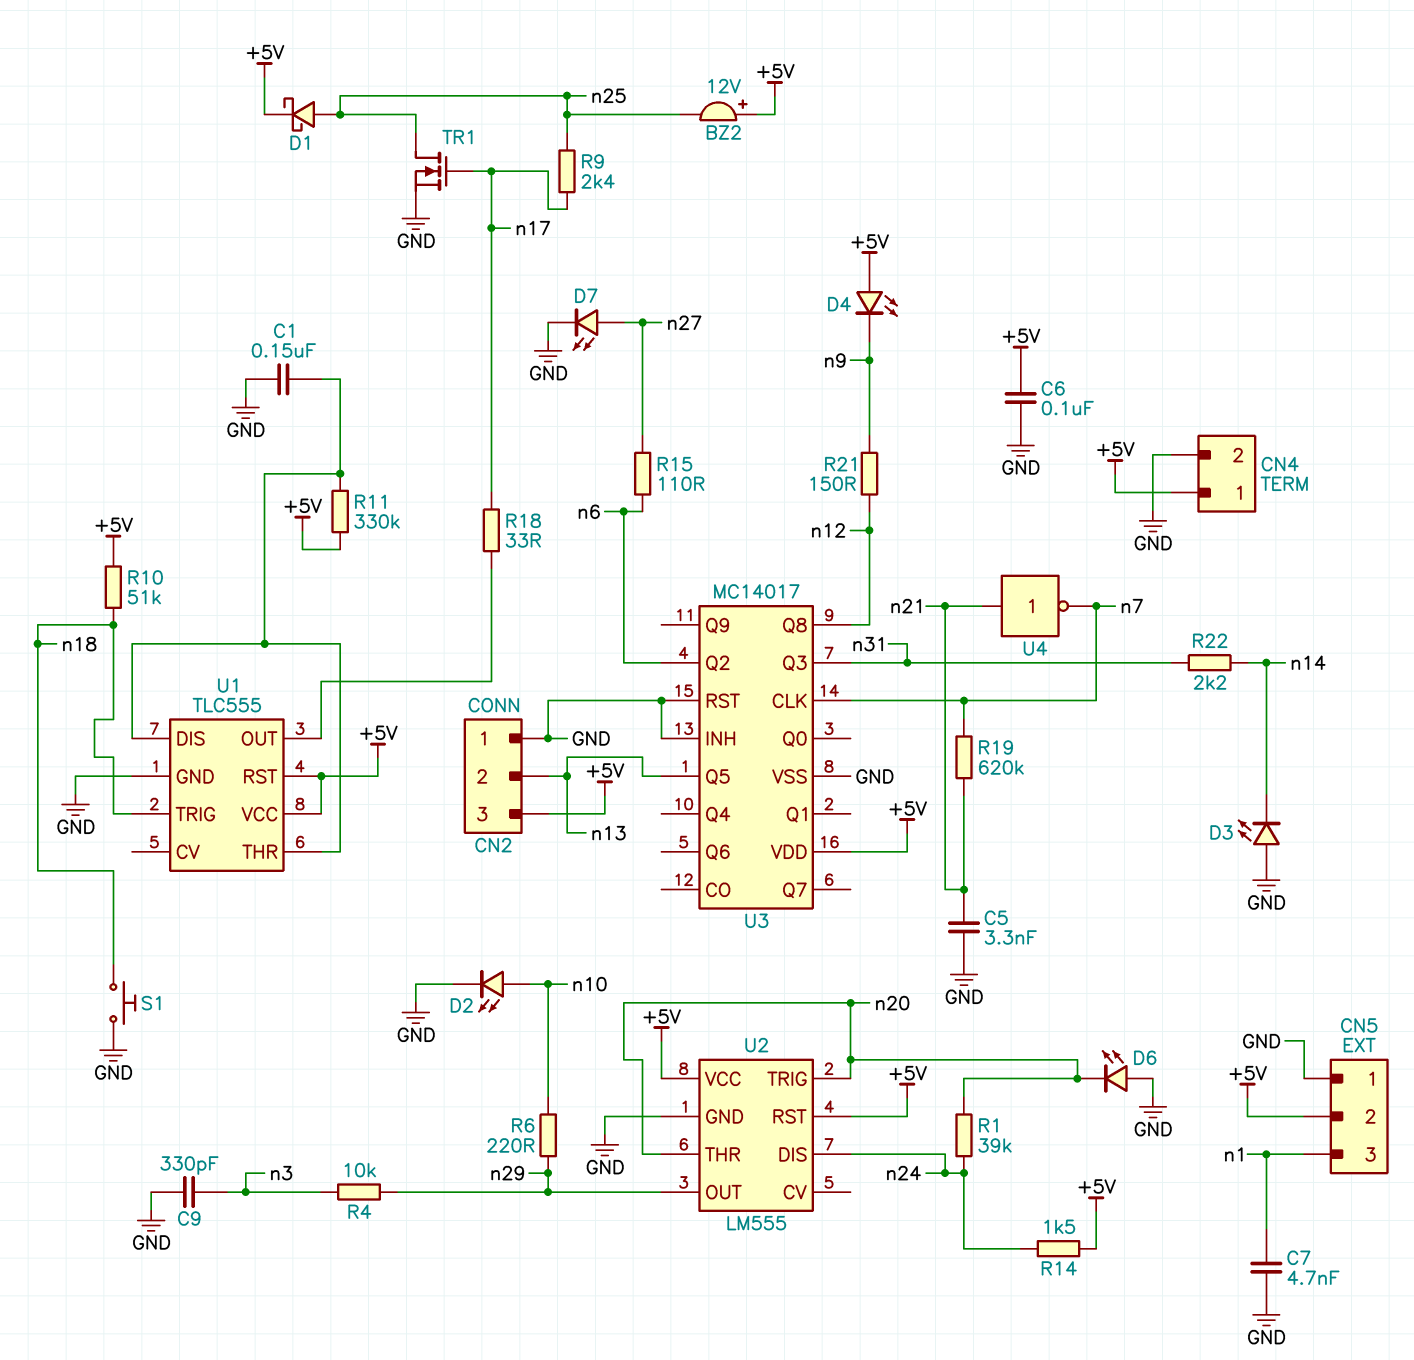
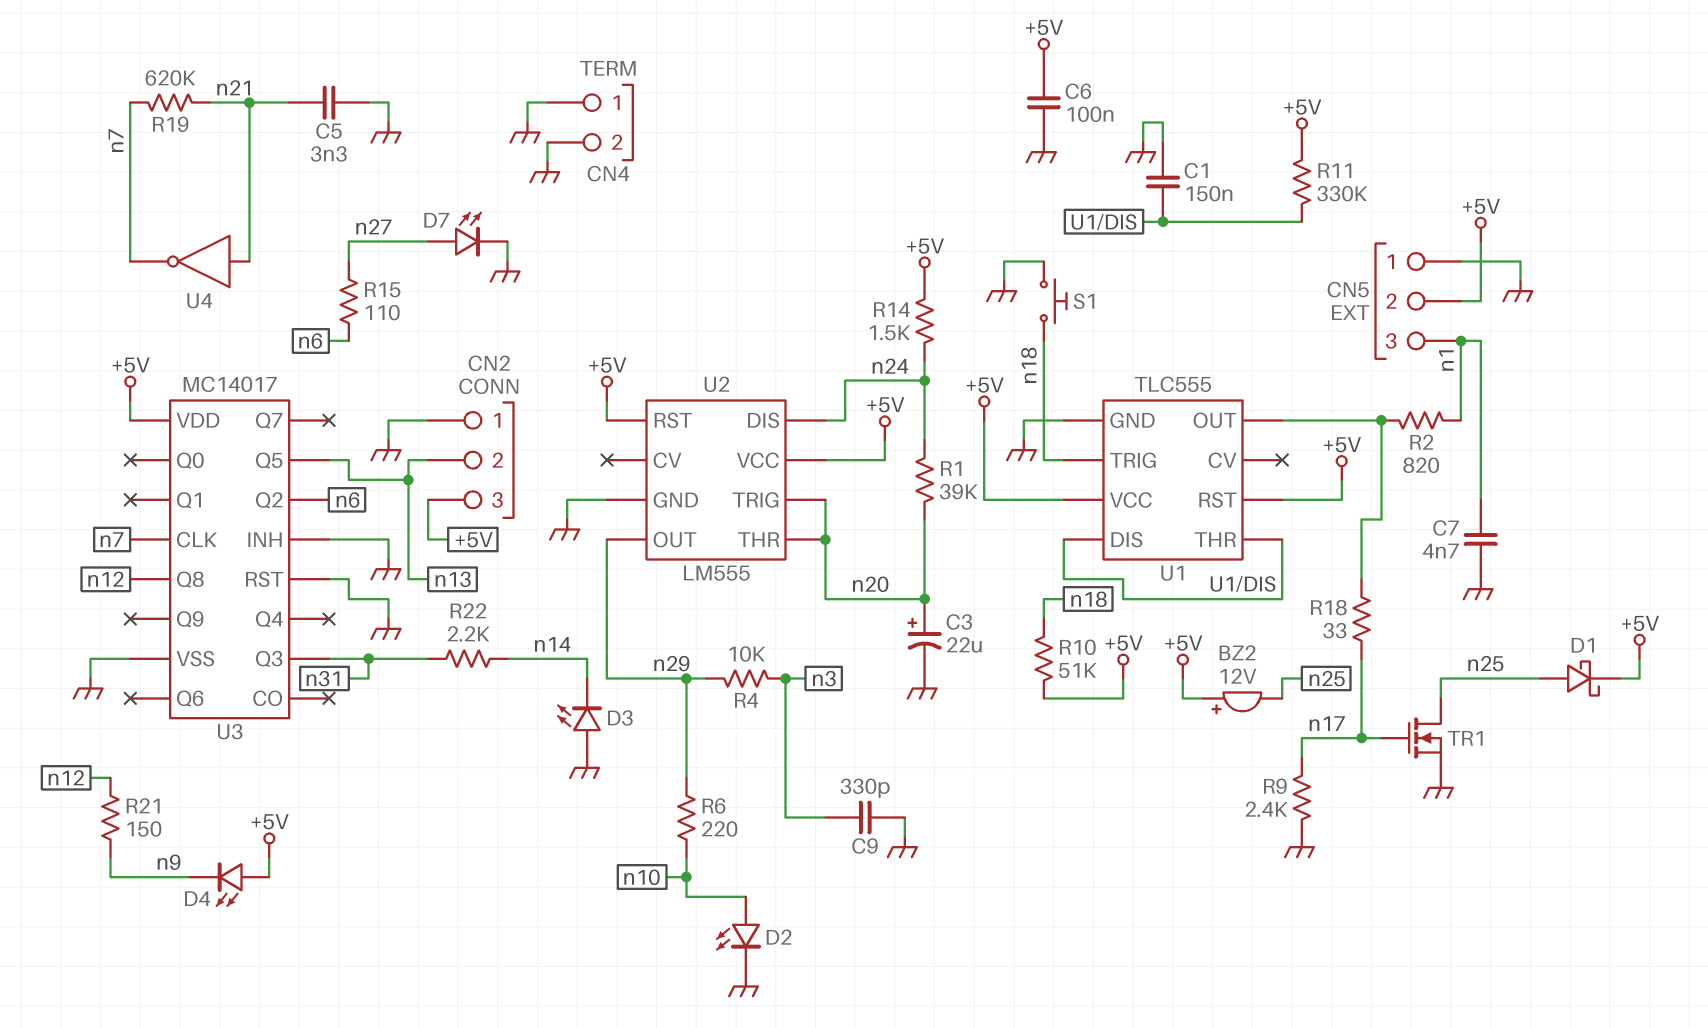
C3: none -> 22uF (plus n20, minus GND)
CN4 pin 1: +5V -> GND
D6: LED (A GND, K n20) -> none
R2: none -> 820 (U1/OUT, n1)
R9: 2.4k (n17, n25) -> 2.4k (GND, n17)

